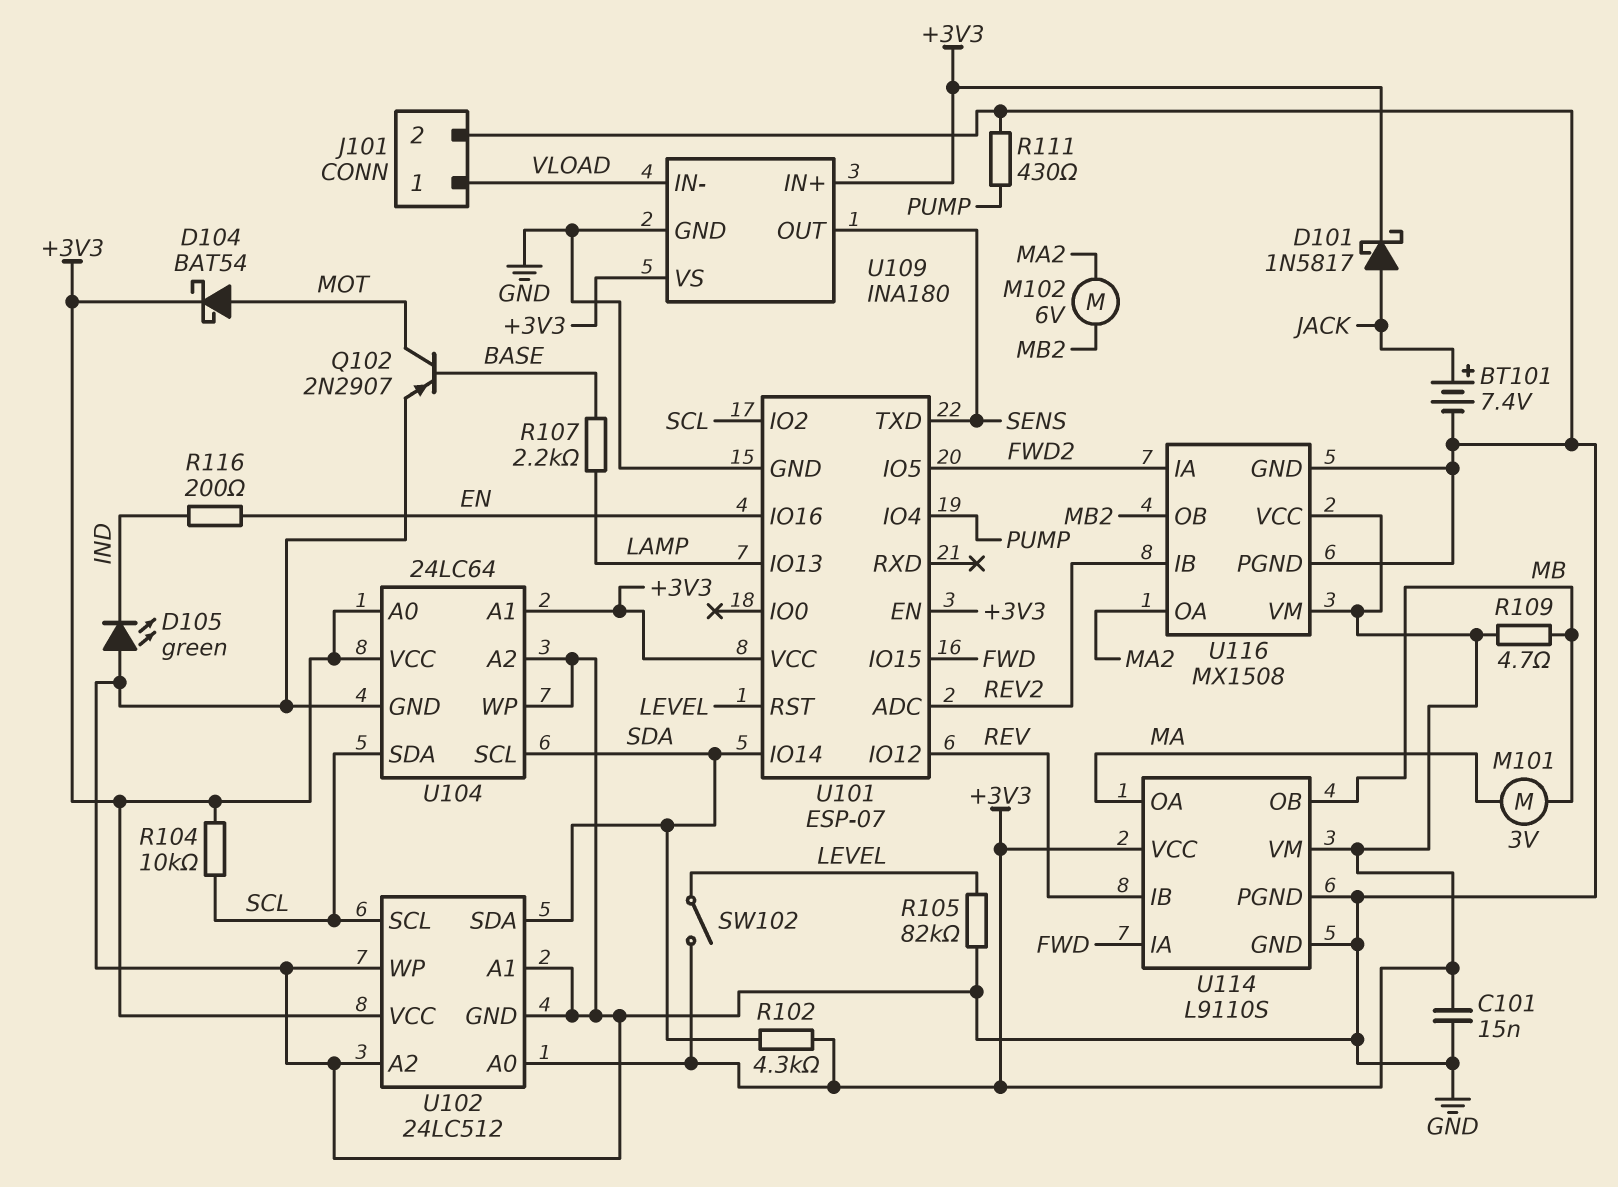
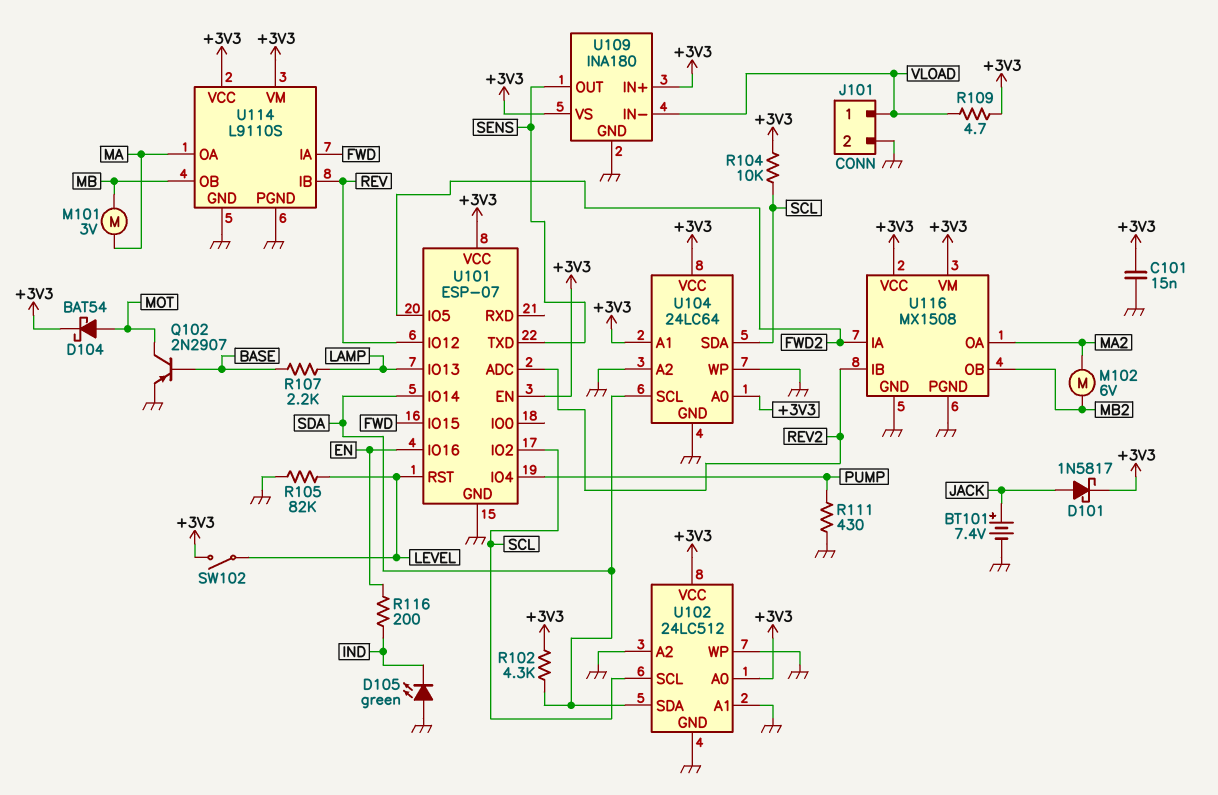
R109: 4.7 (+3V3, MB) -> 4.7 (+3V3, VLOAD)

